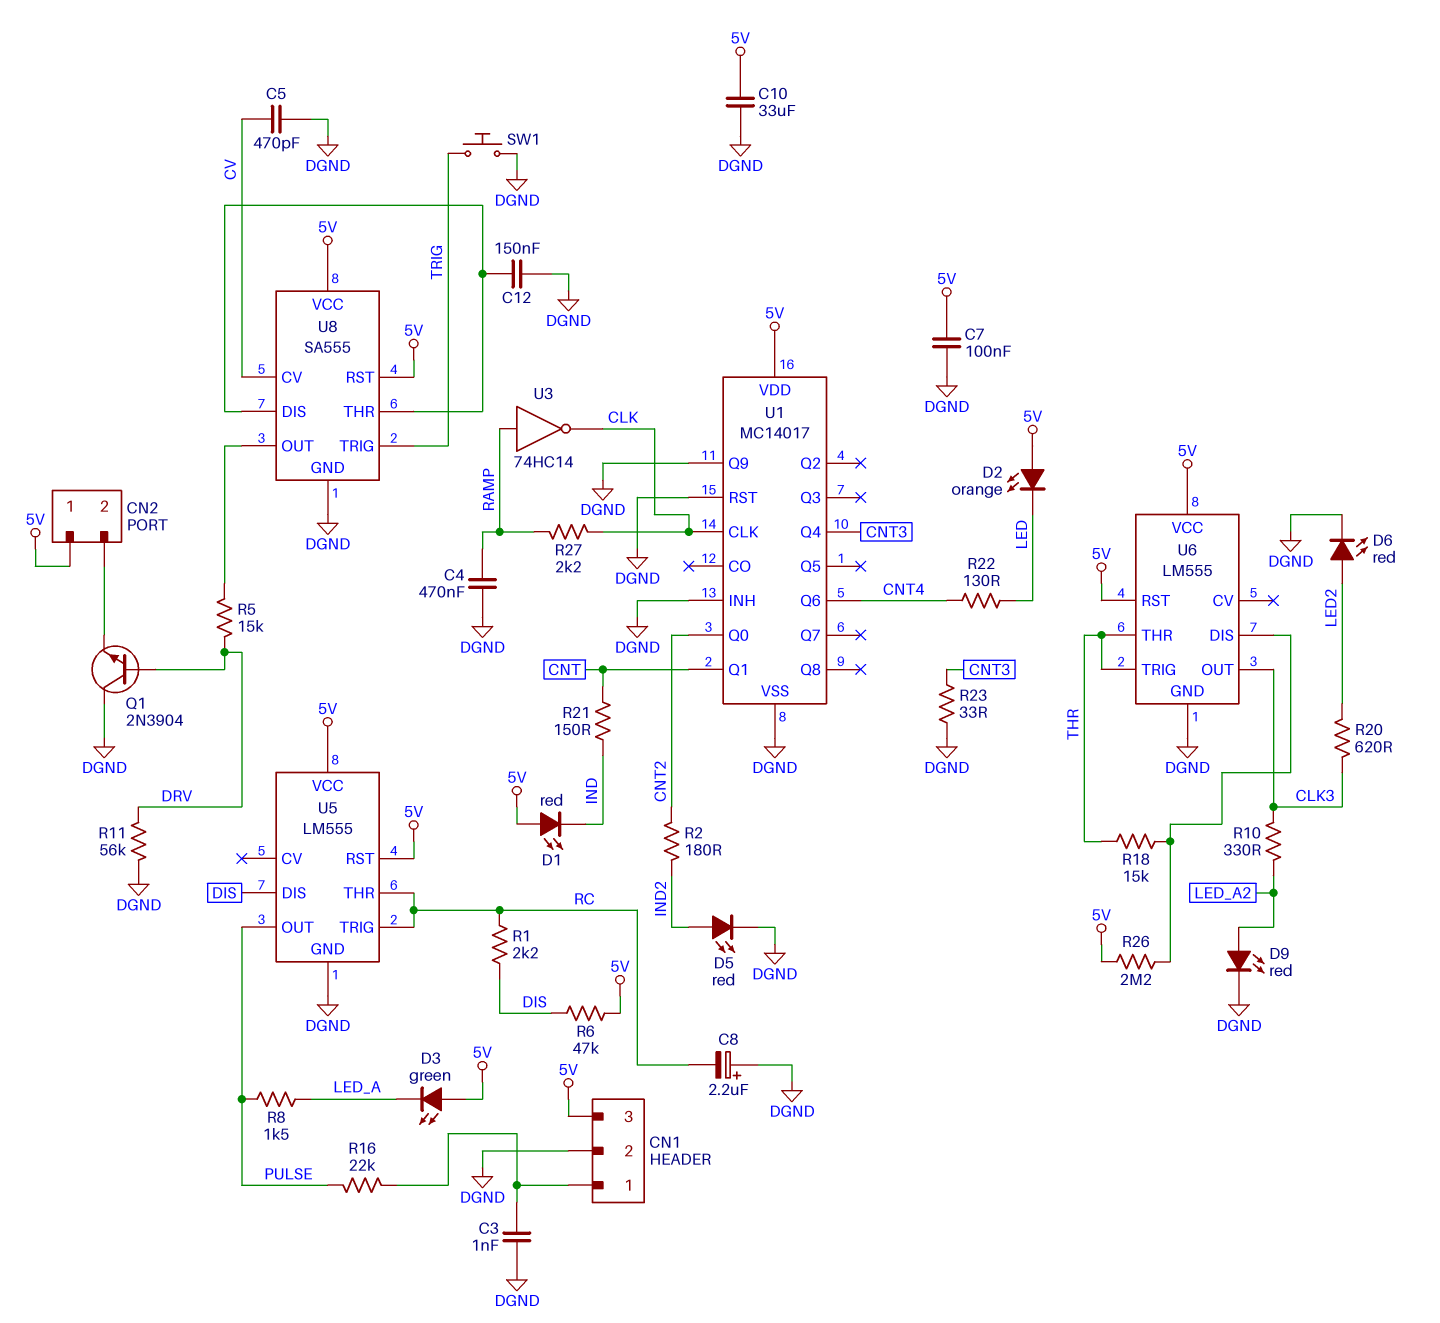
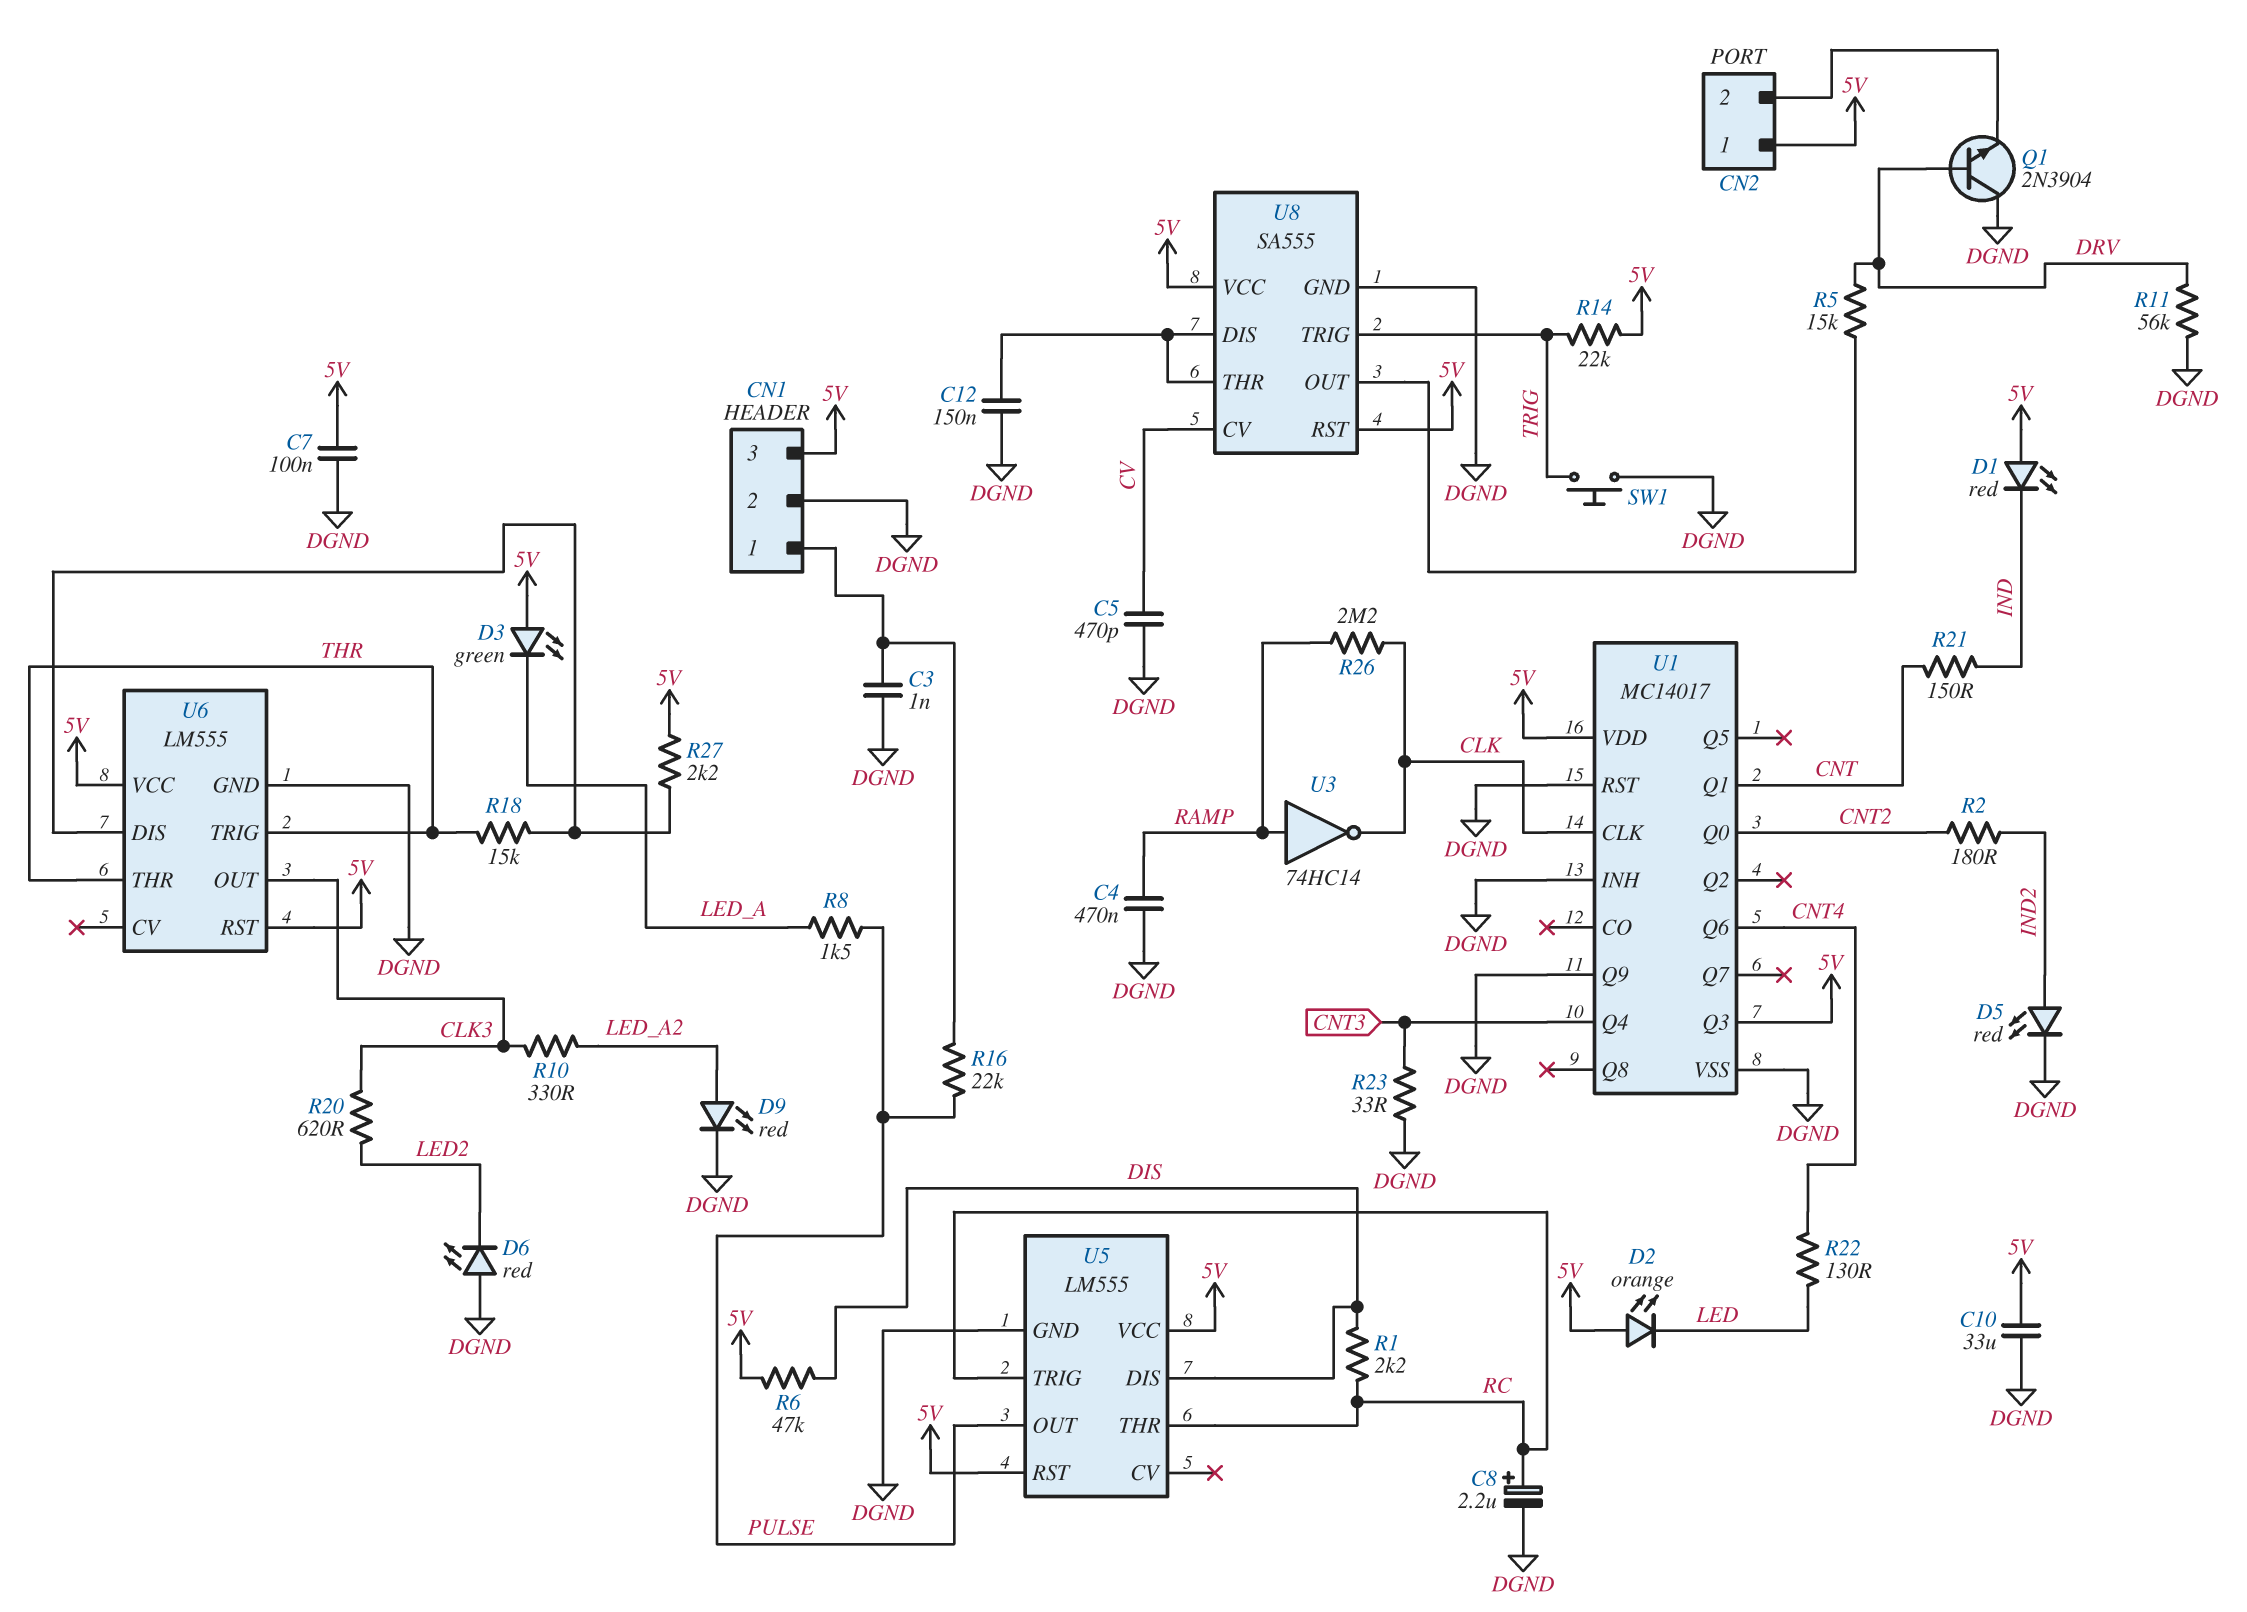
C8: 2.2uF (plus DGND, minus RC) -> 2.2uF (plus RC, minus DGND)
D6: LED red (A LED2, K DGND) -> LED red (A DGND, K LED2)
R14: none -> 22k (5V, TRIG)
R26: 2.2M (5V, U6/DIS) -> 2.2M (CLK, RAMP)
R27: 2.2k (CLK, RAMP) -> 2.2k (5V, U6/DIS)
U1 pin Q3: none -> 5V

